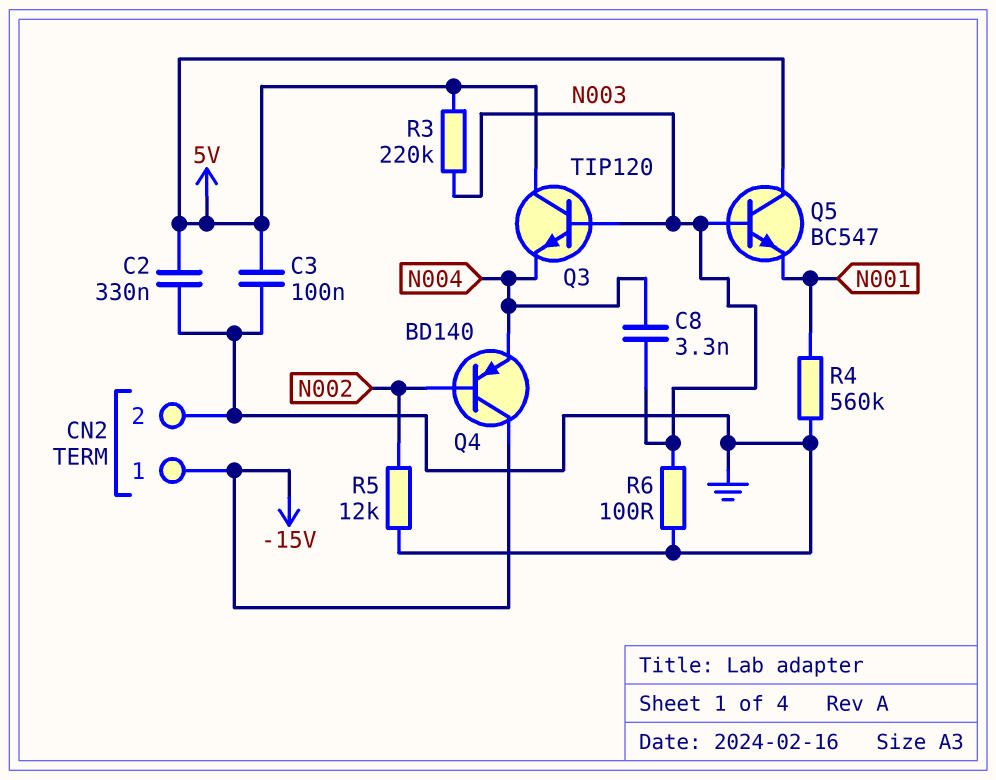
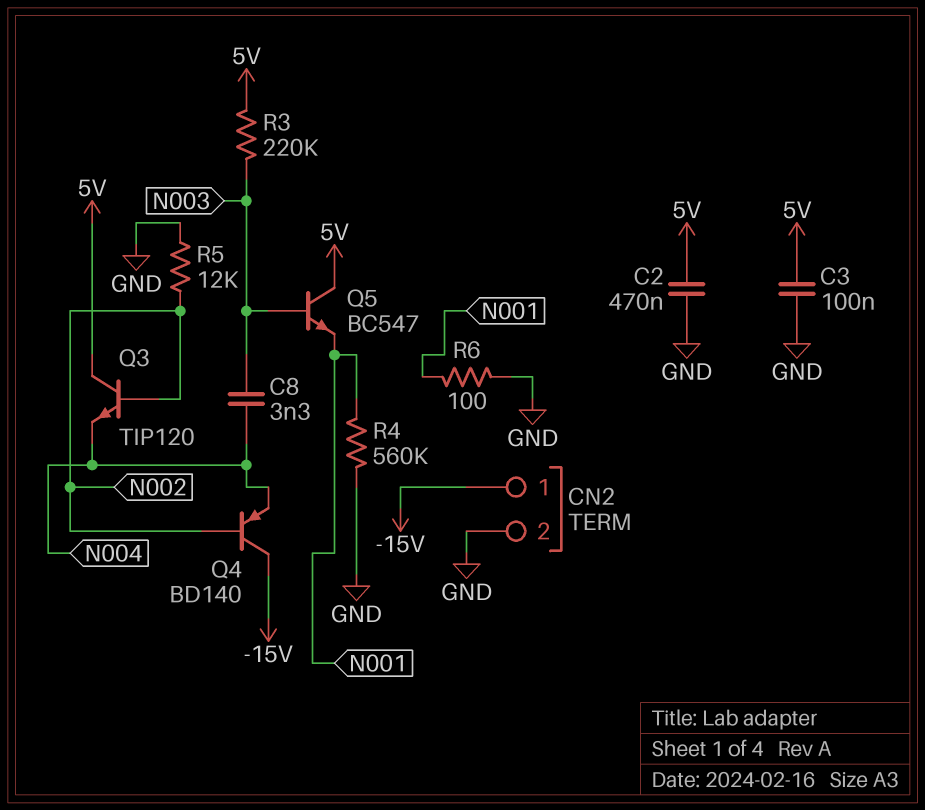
C2: 330nF (5V, GND) -> 470nF (5V, GND)
Q3: NPN TIP120 (B N003, C 5V, E N004) -> NPN TIP120 (B N002, C 5V, E N004)
R6: 100 (GND, N003) -> 100 (GND, N001)

